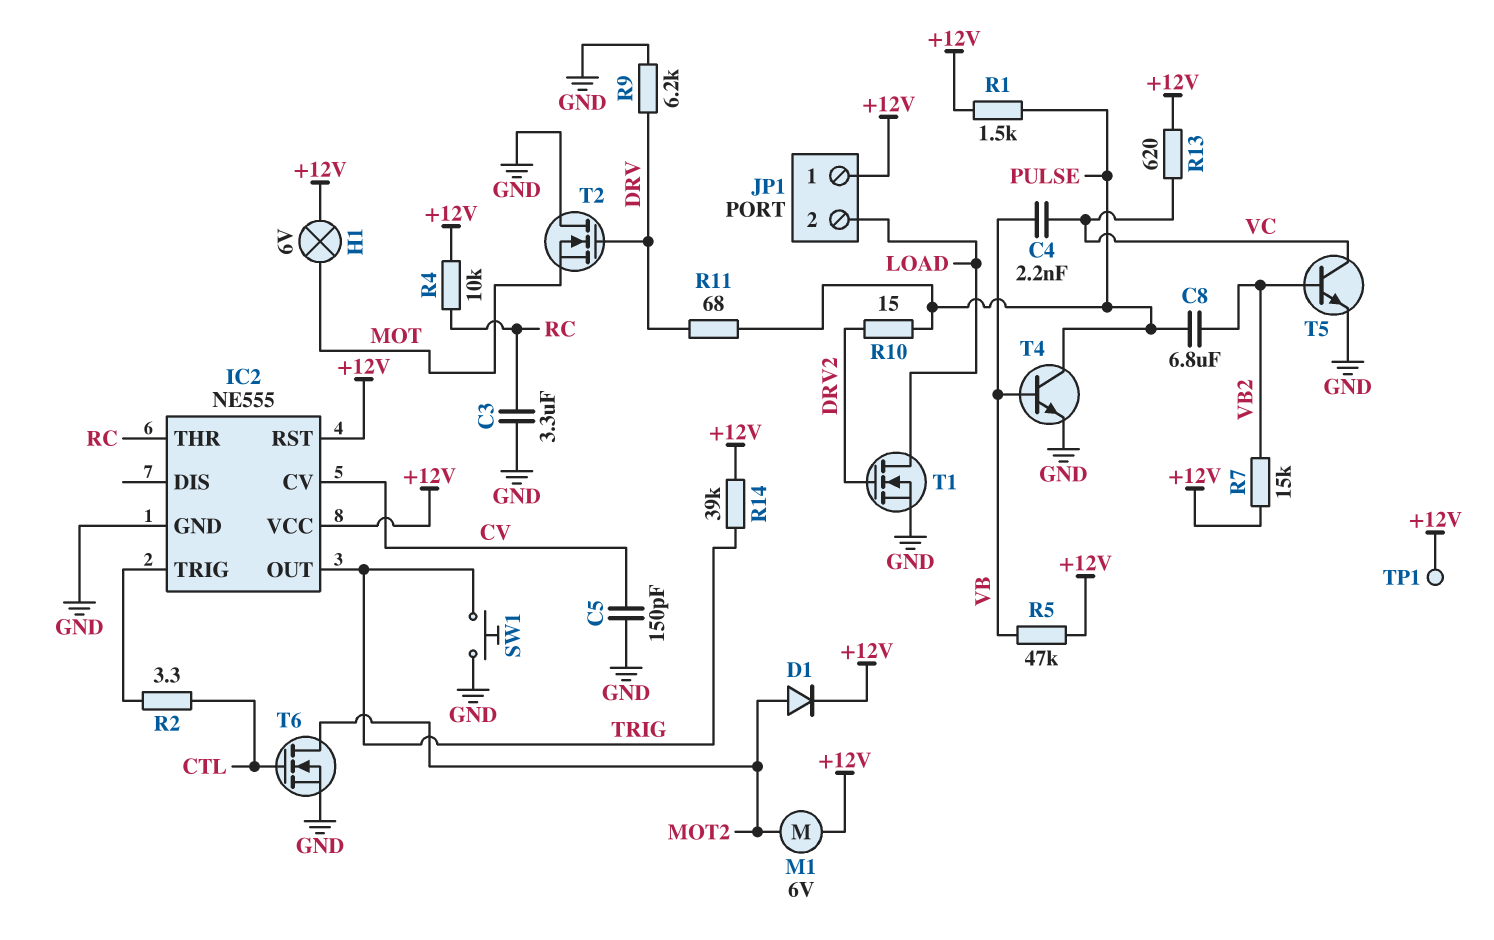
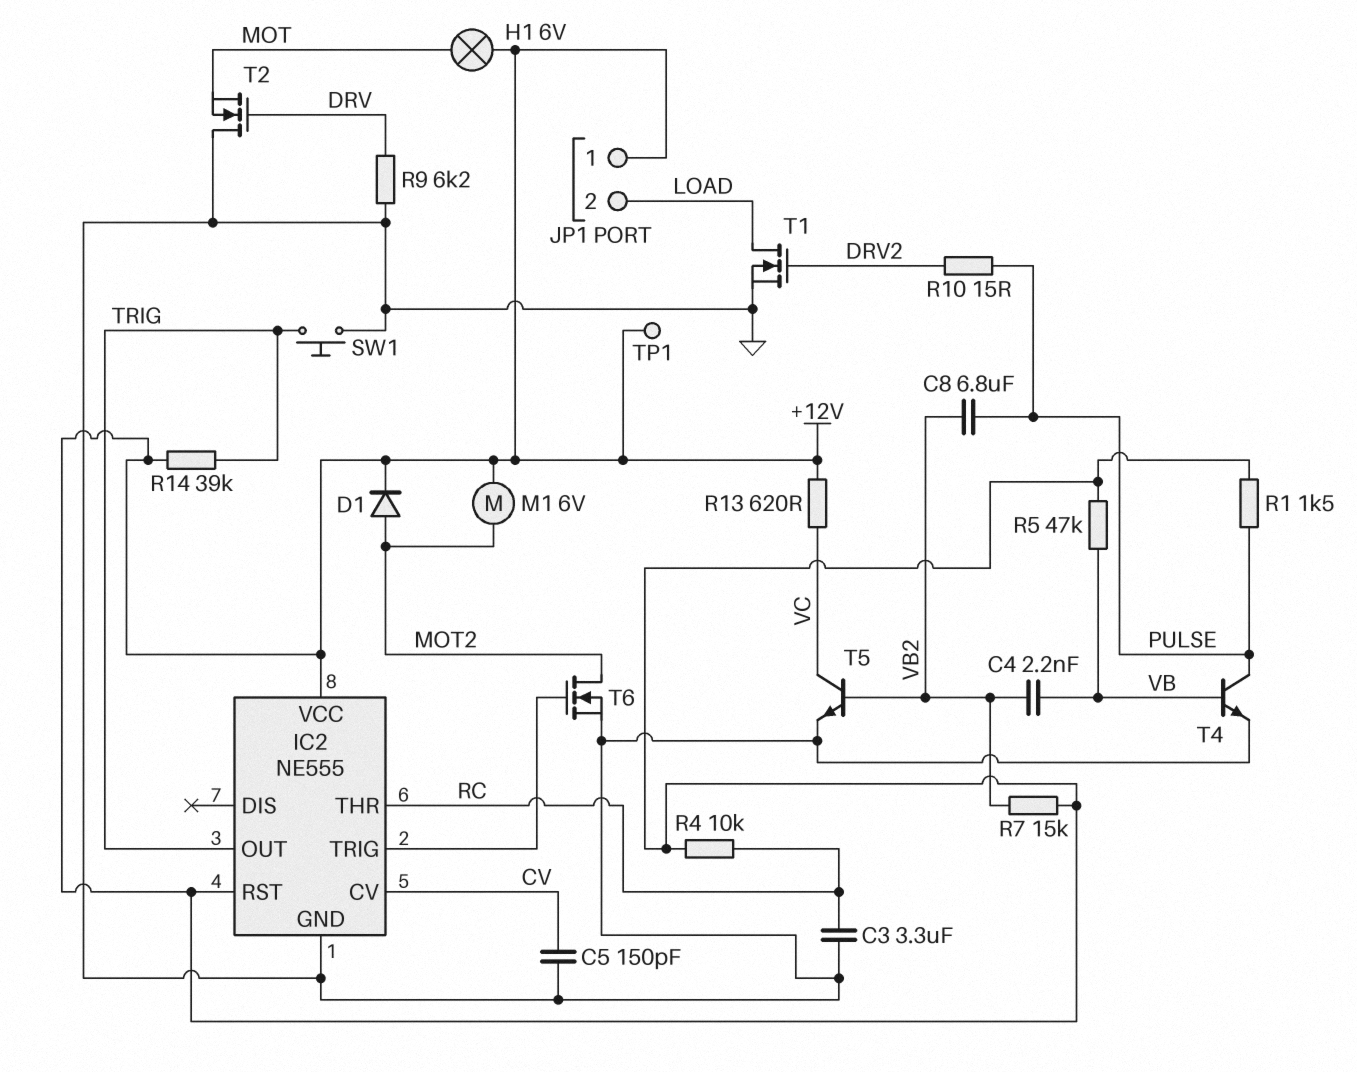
C4: 2.2nF (VB, VC) -> 2.2nF (VB, VB2)
R2: 3.3 (CTL, IC2/TRIG) -> none
R11: 68 (DRV, PULSE) -> none
T6: NMOS (G CTL, D MOT2, S GND) -> NMOS (G IC2/TRIG, D MOT2, S GND)

